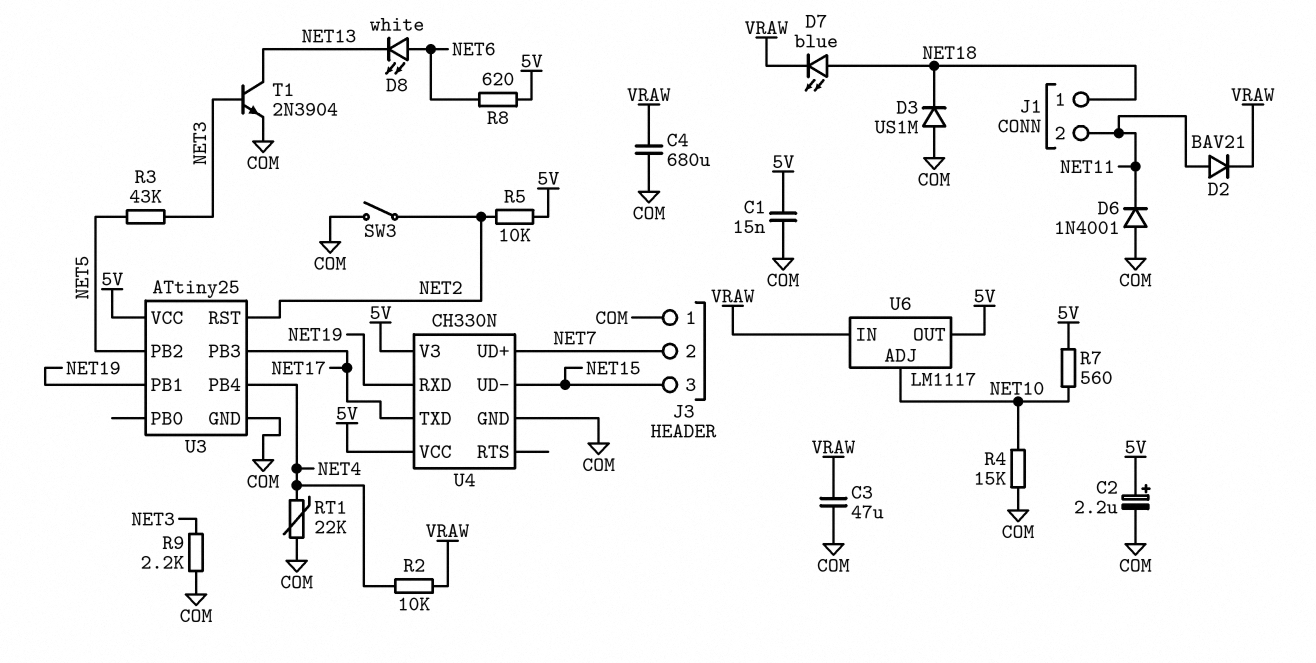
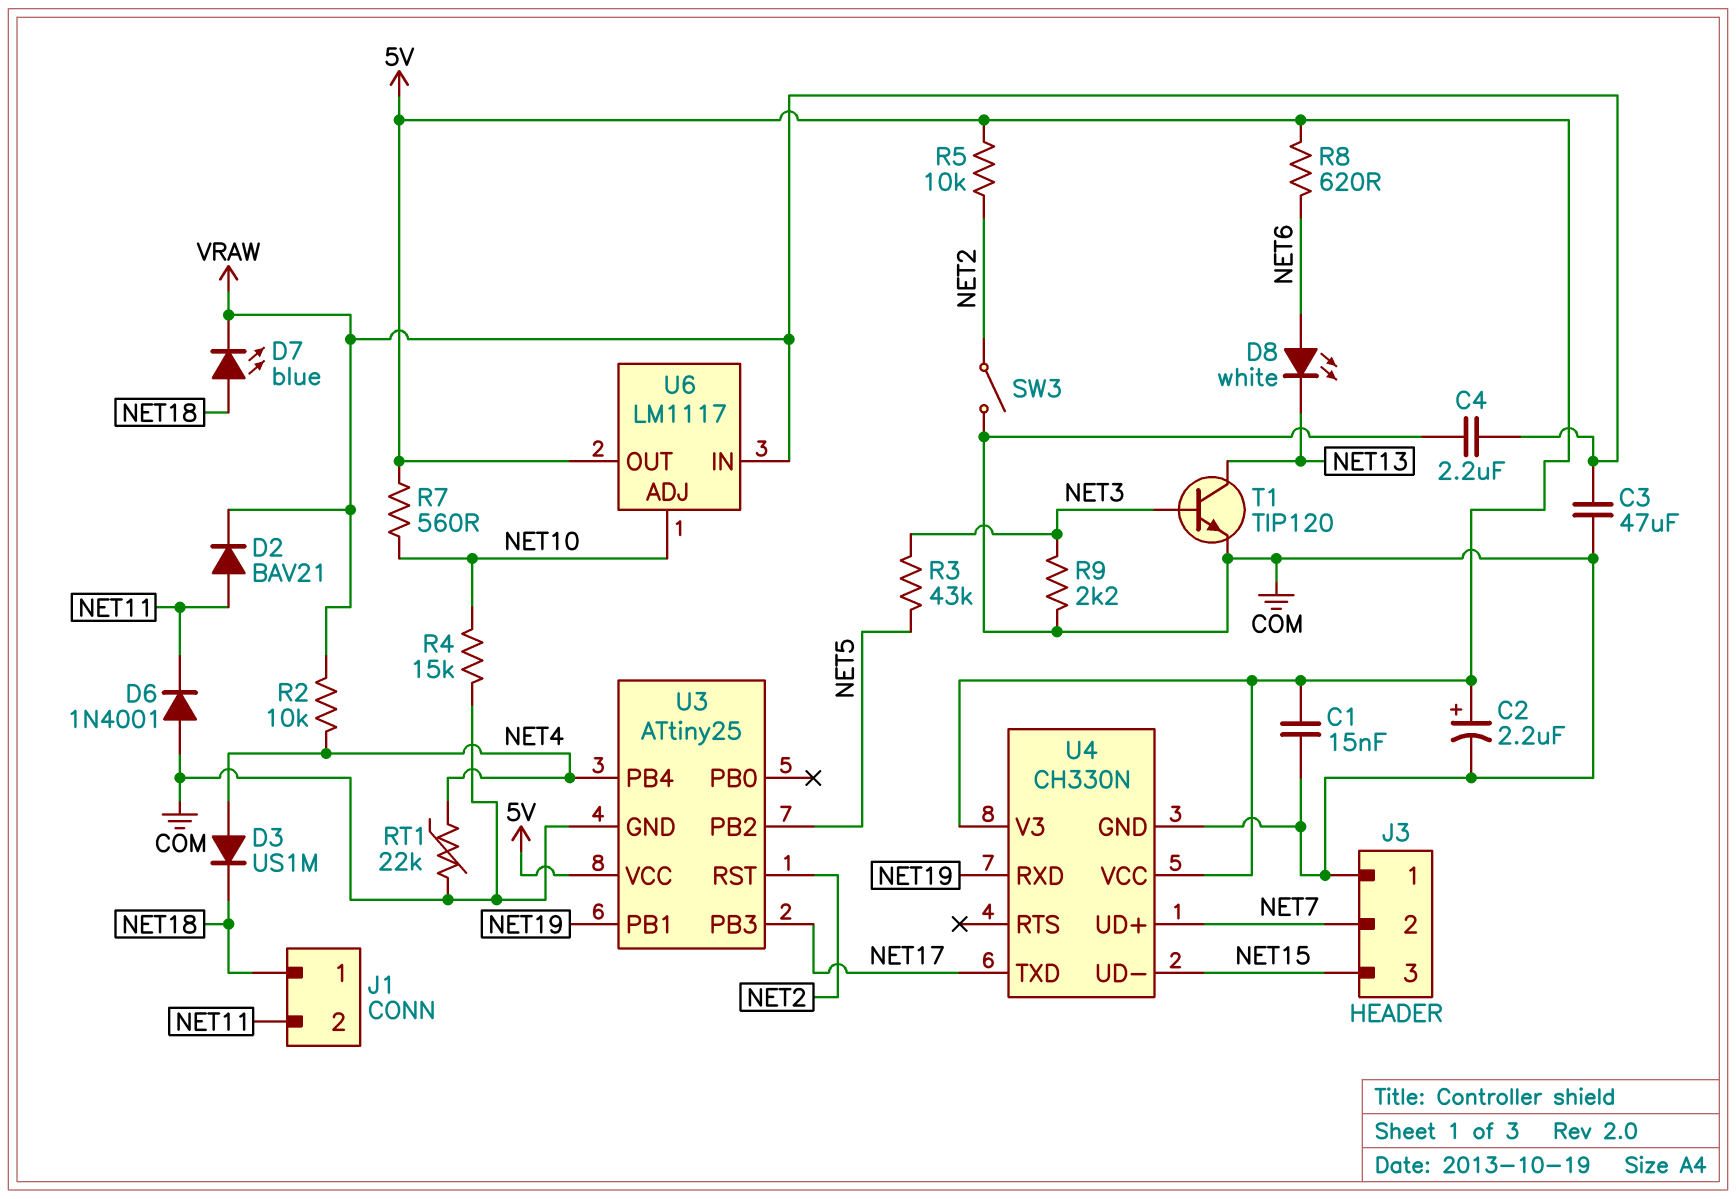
C4: 680uF (COM, VRAW) -> 2.2uF (COM, VRAW)
D3: diode US1M (A COM, K NET18) -> diode US1M (A NET4, K NET18)
T1: NPN 2N3904 (B NET3, C NET13, E COM) -> NPN TIP120 (B NET3, C NET13, E COM)

